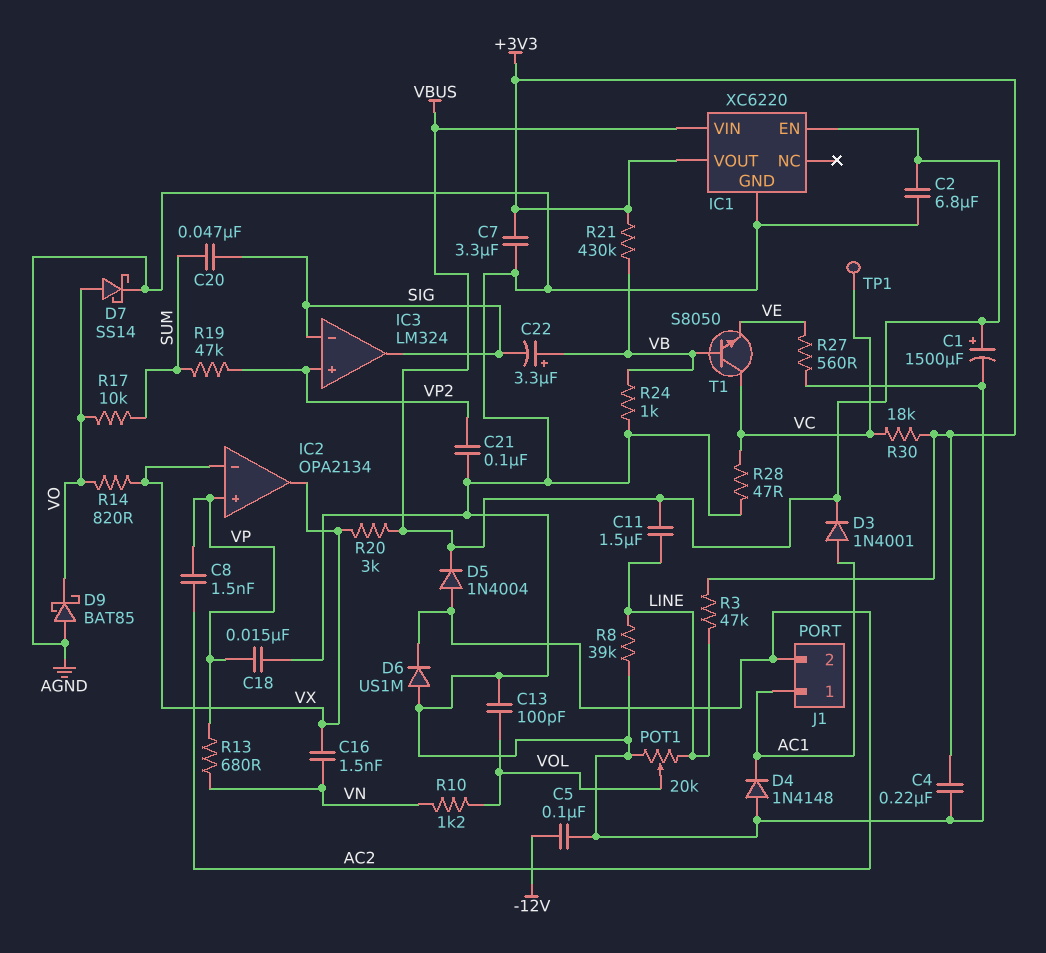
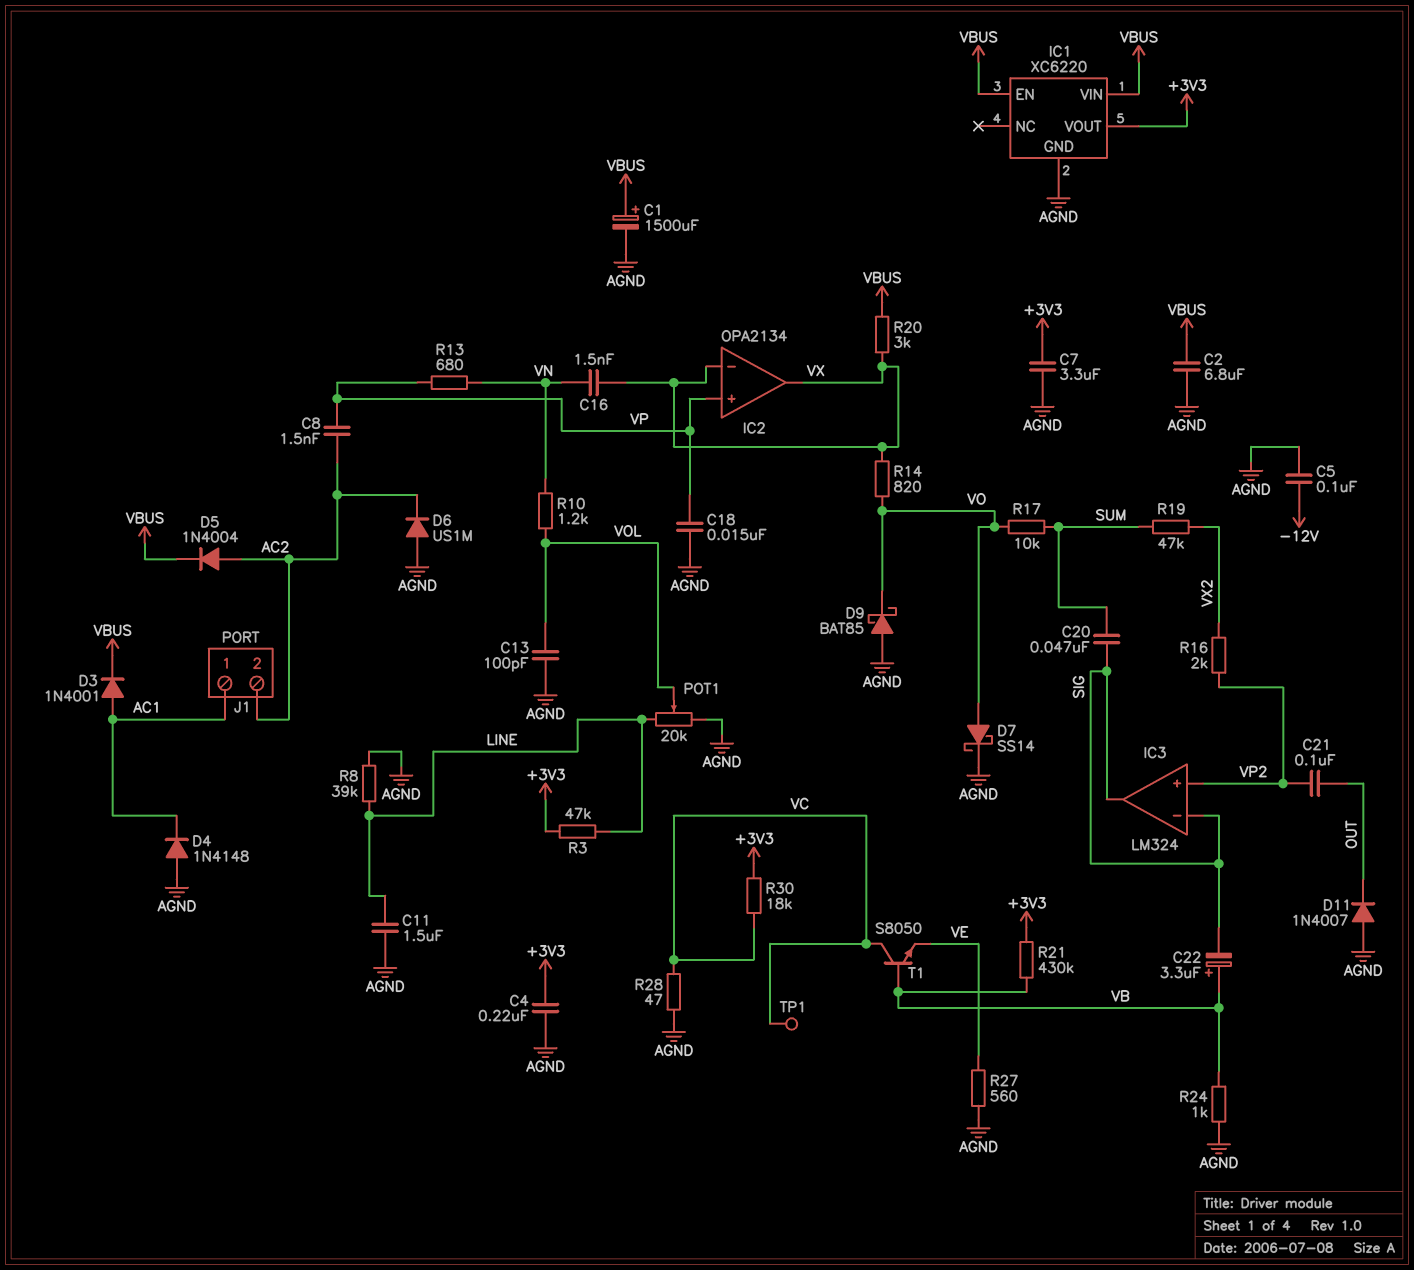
C11: 1.5uF (LINE, VBUS) -> 1.5uF (AGND, LINE)
C21: 100nF (AGND, VP2) -> 100nF (OUT, VP2)
D11: none -> diode 1N4007 (A AGND, K OUT)
R16: none -> 2k (VP2, VX2)
R19: 47k (SUM, VP2) -> 47k (SUM, VX2)

